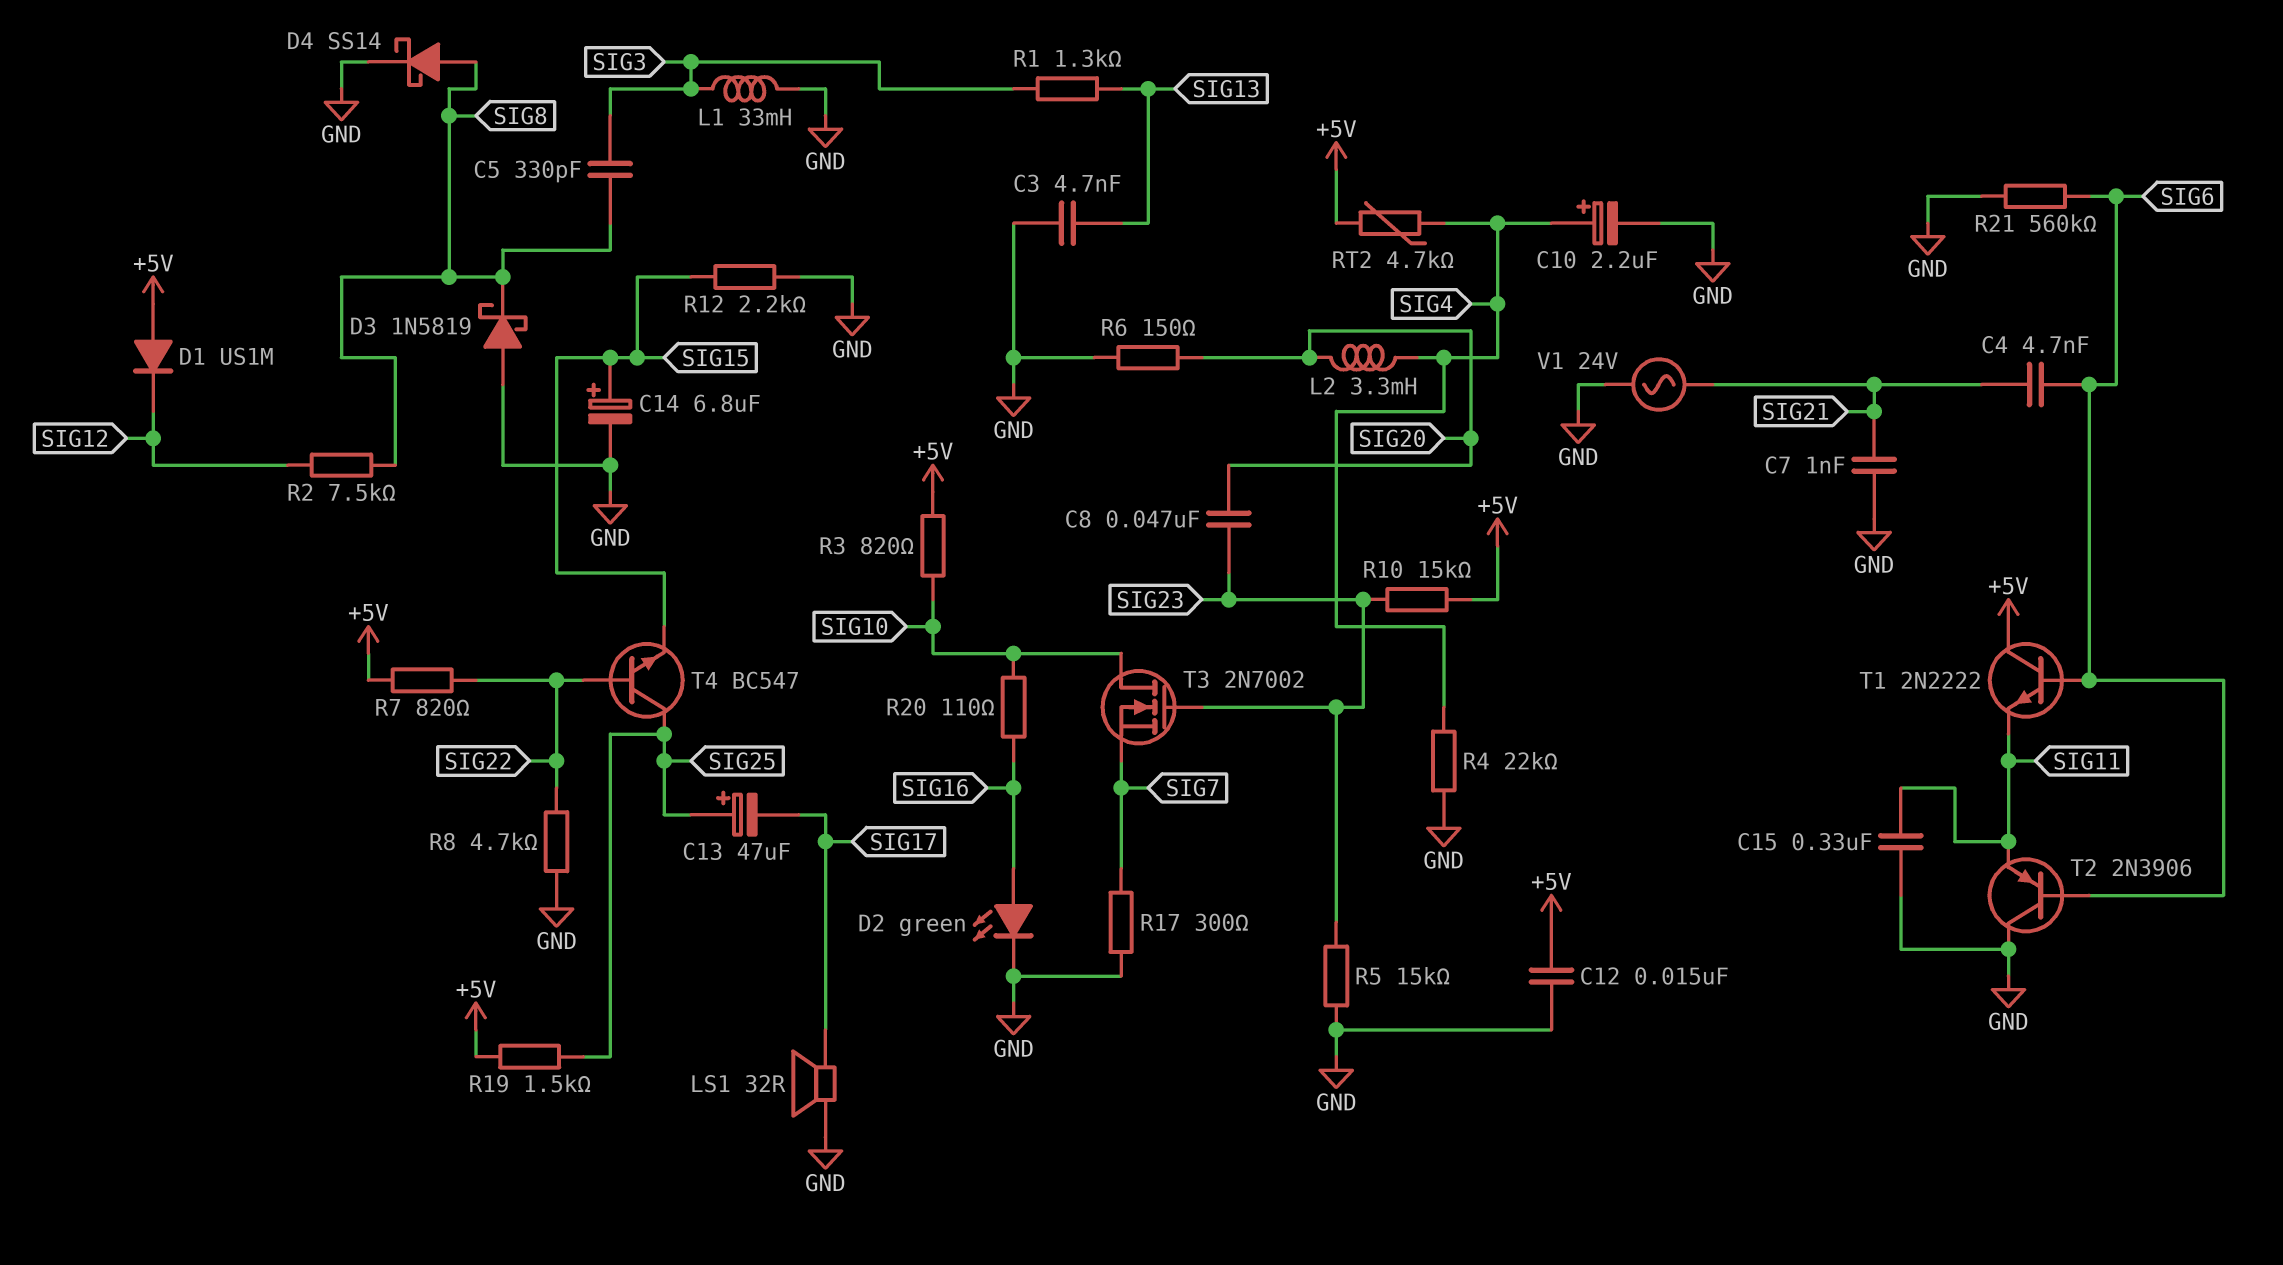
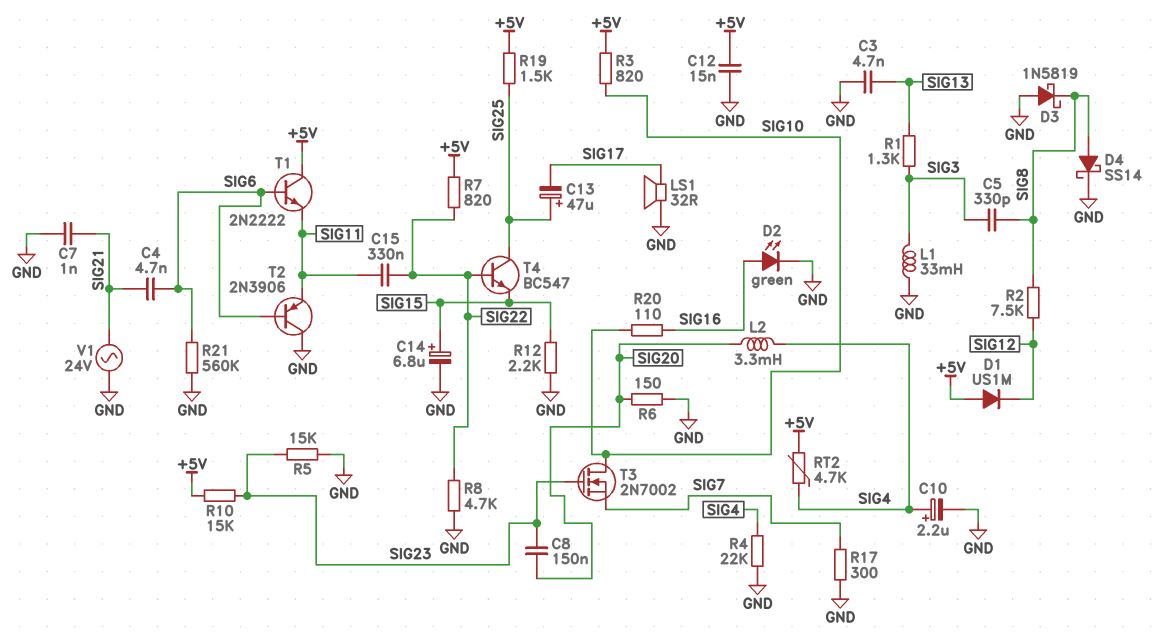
C8: 47nF (SIG20, SIG23) -> 150nF (SIG20, SIG23)
C15: 330nF (GND, SIG11) -> 330nF (SIG11, SIG22)

